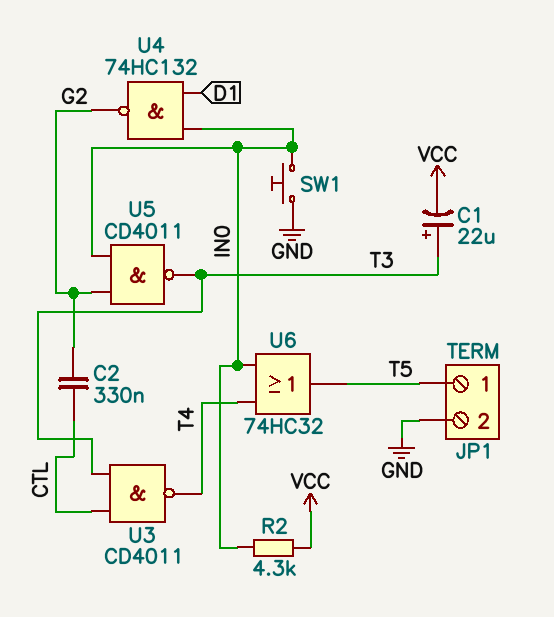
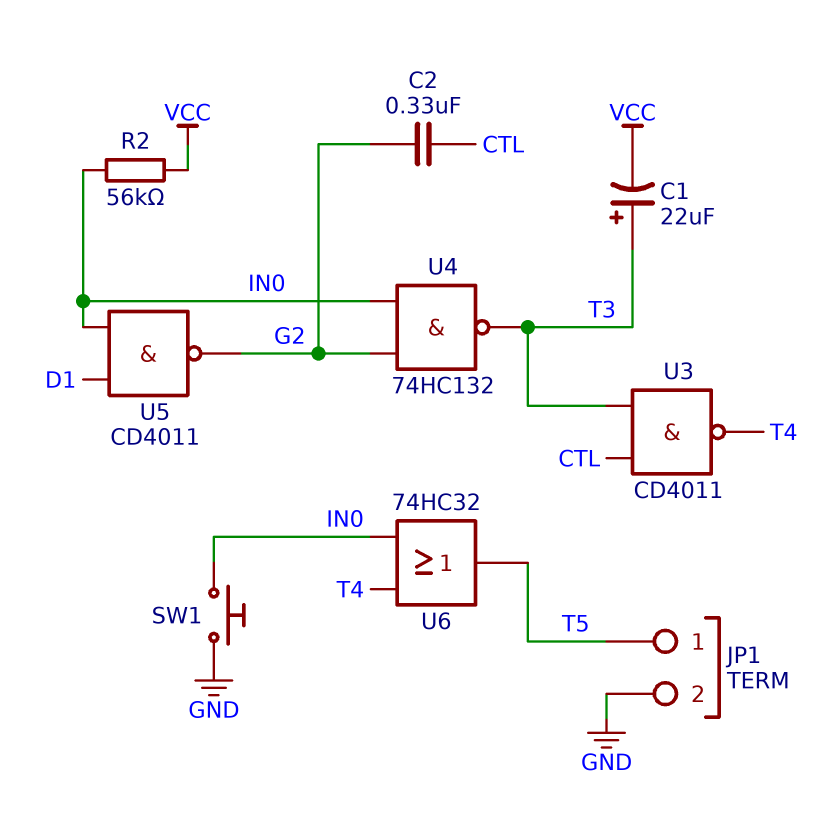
R2: 4.3k (IN0, VCC) -> 56k (IN0, VCC)
U4: NAND 74HC132 (in D1, in IN0, out G2) -> NAND 74HC132 (in G2, in IN0, out T3)
U5: NAND CD4011 (in G2, in IN0, out T3) -> NAND CD4011 (in D1, in IN0, out G2)

